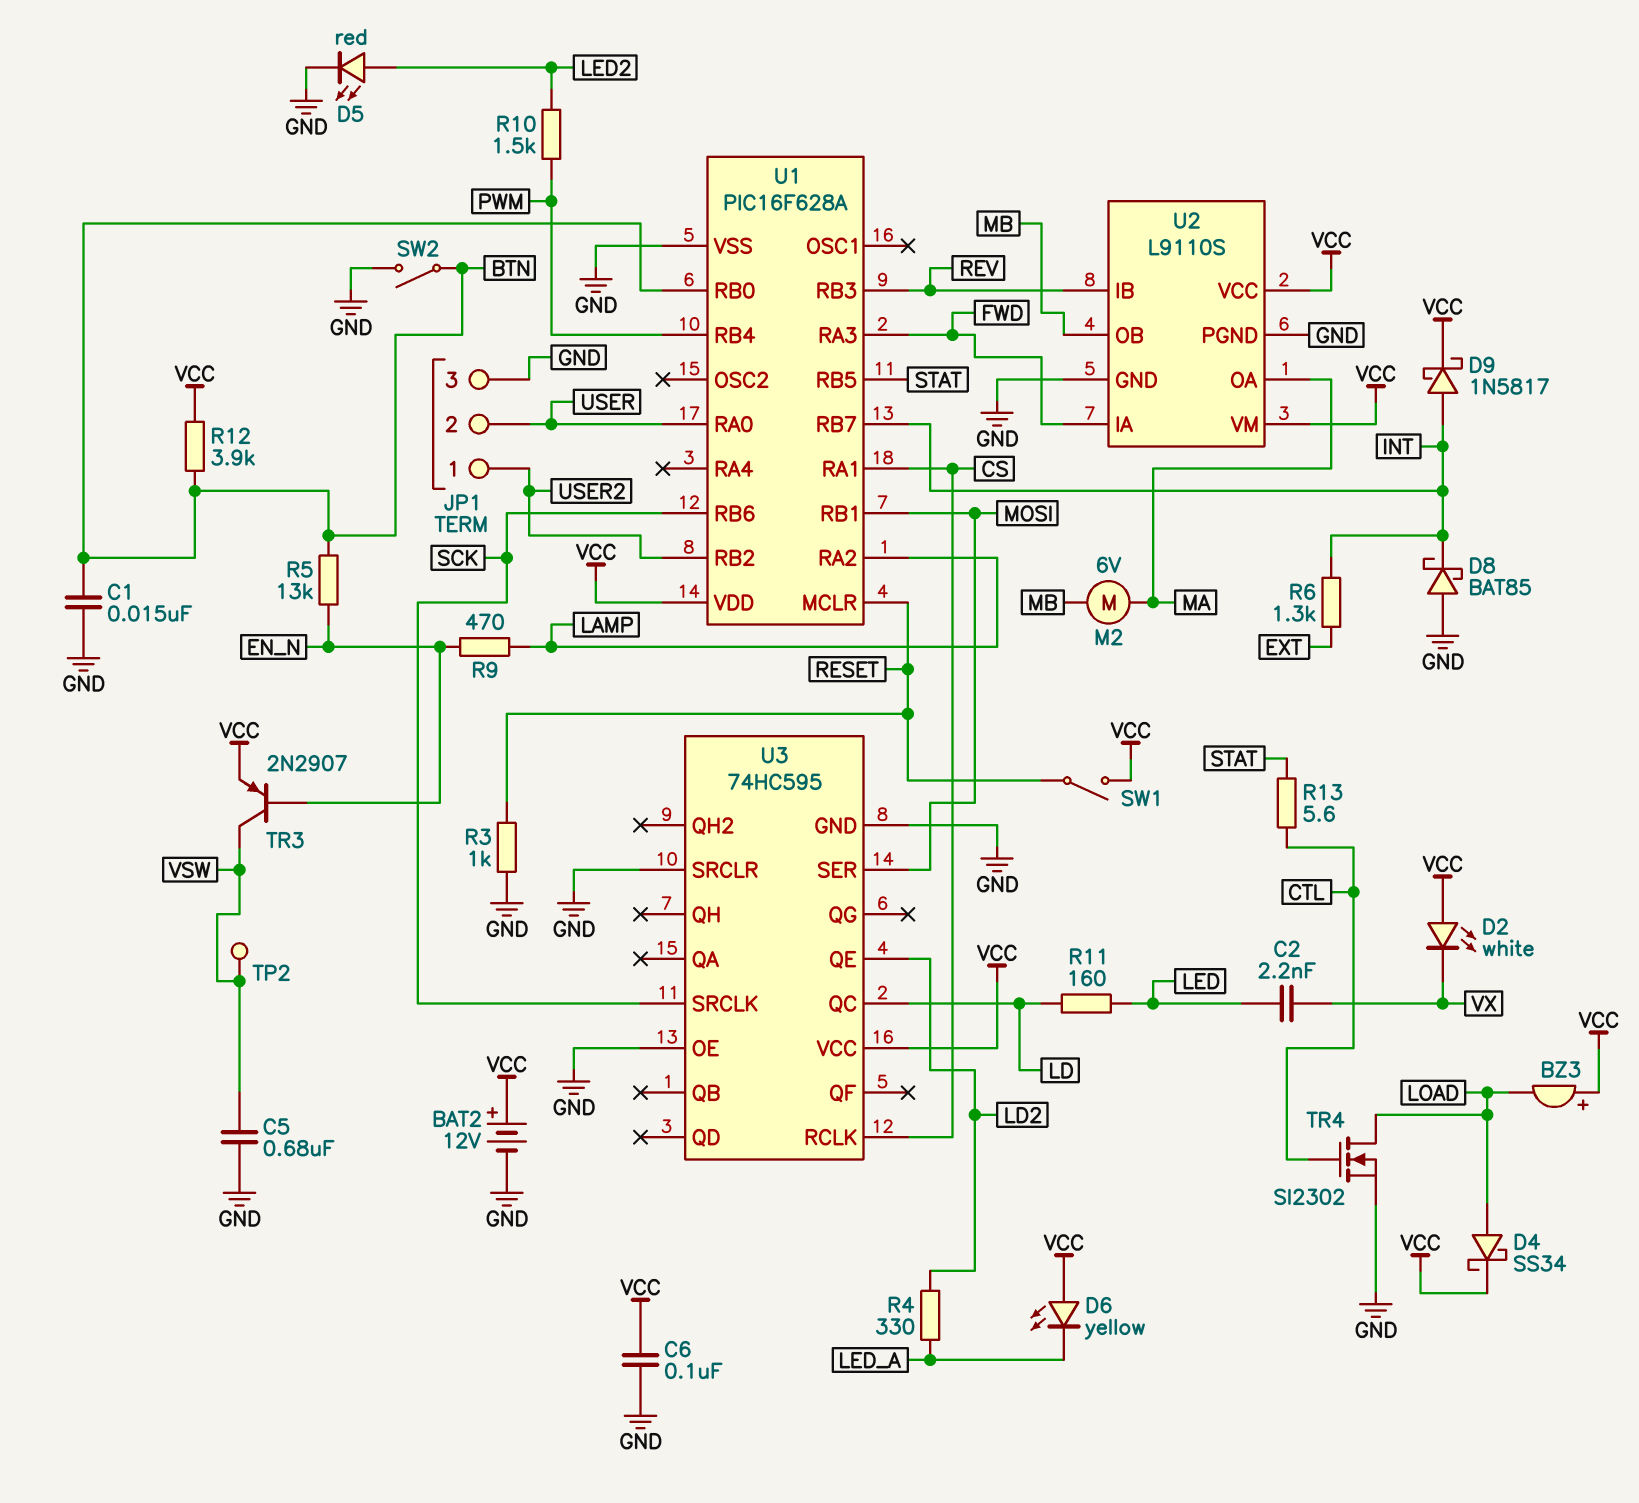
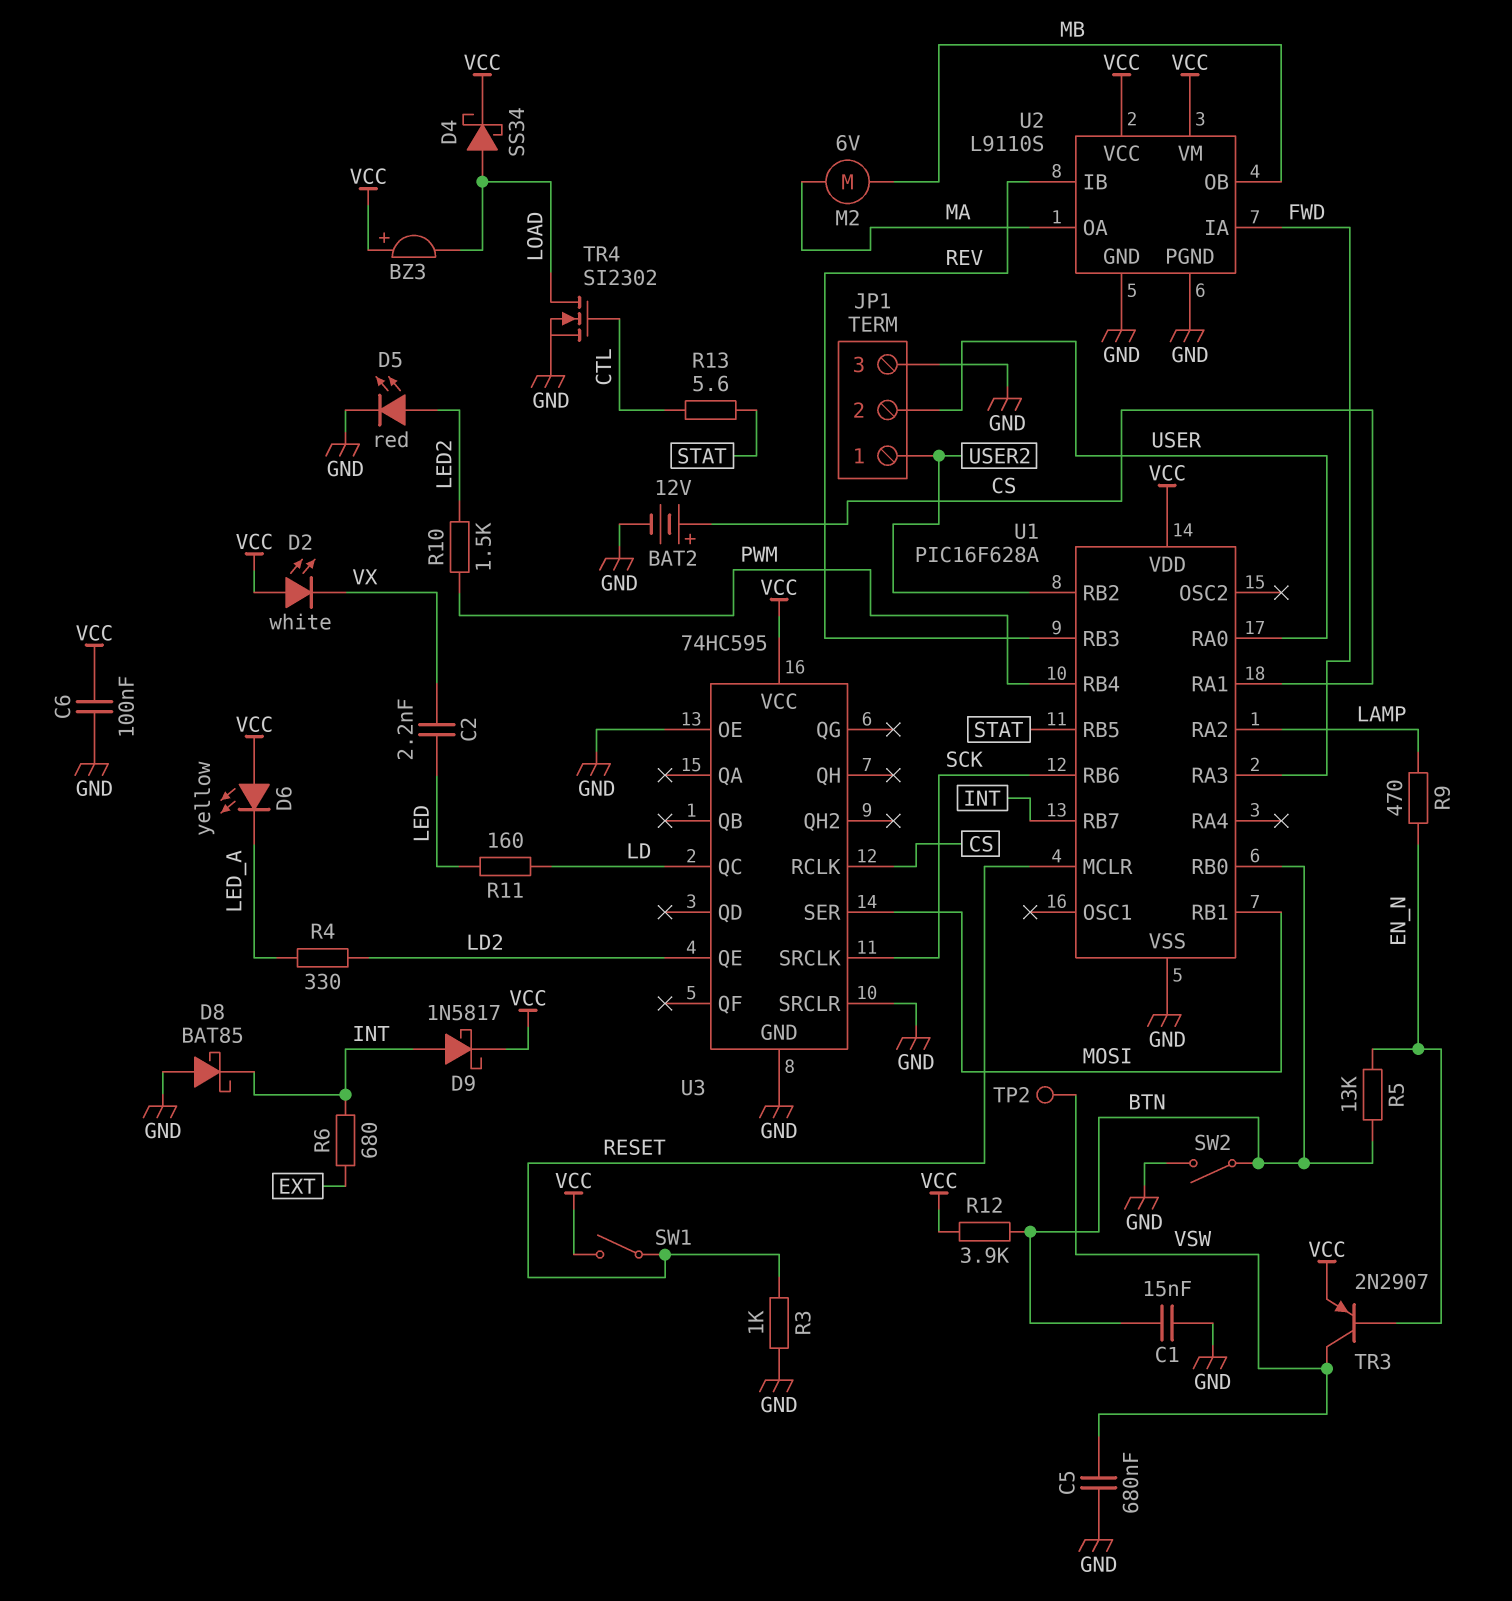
BAT2: 12V (plus VCC, minus GND) -> 12V (plus CS, minus GND)
R6: 1.3k (EXT, INT) -> 680 (EXT, INT)

